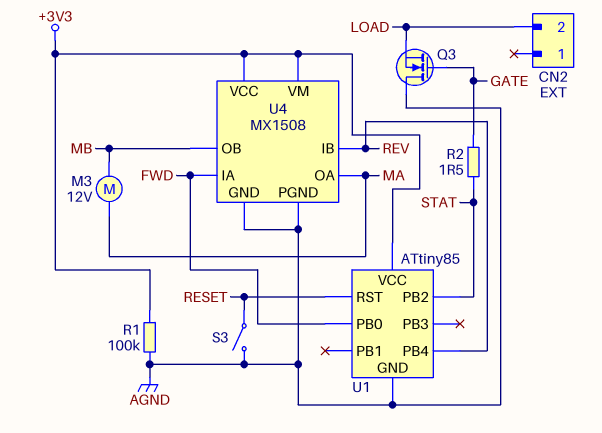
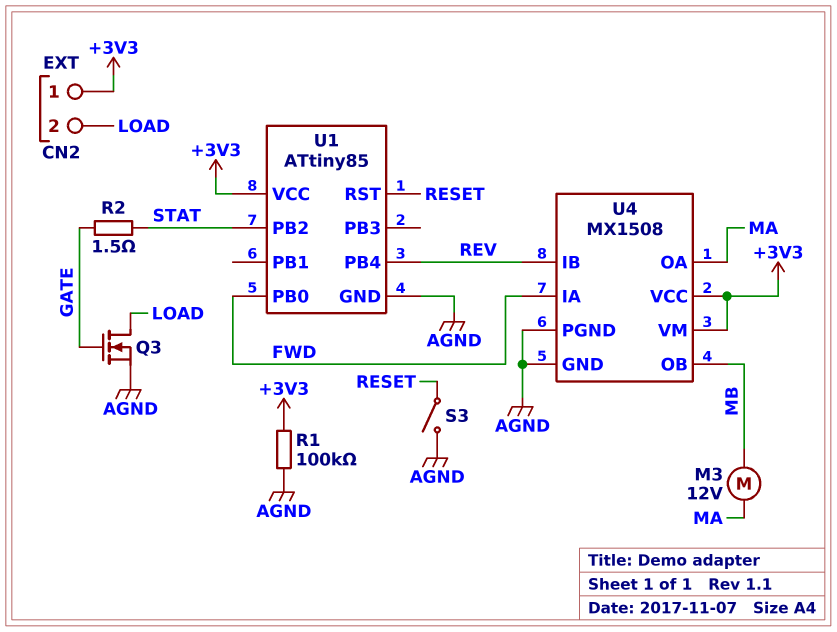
CN2 pin 1: none -> +3V3
Q3: NMOS (G GATE, D AGND, S LOAD) -> NMOS (G GATE, D LOAD, S AGND)

